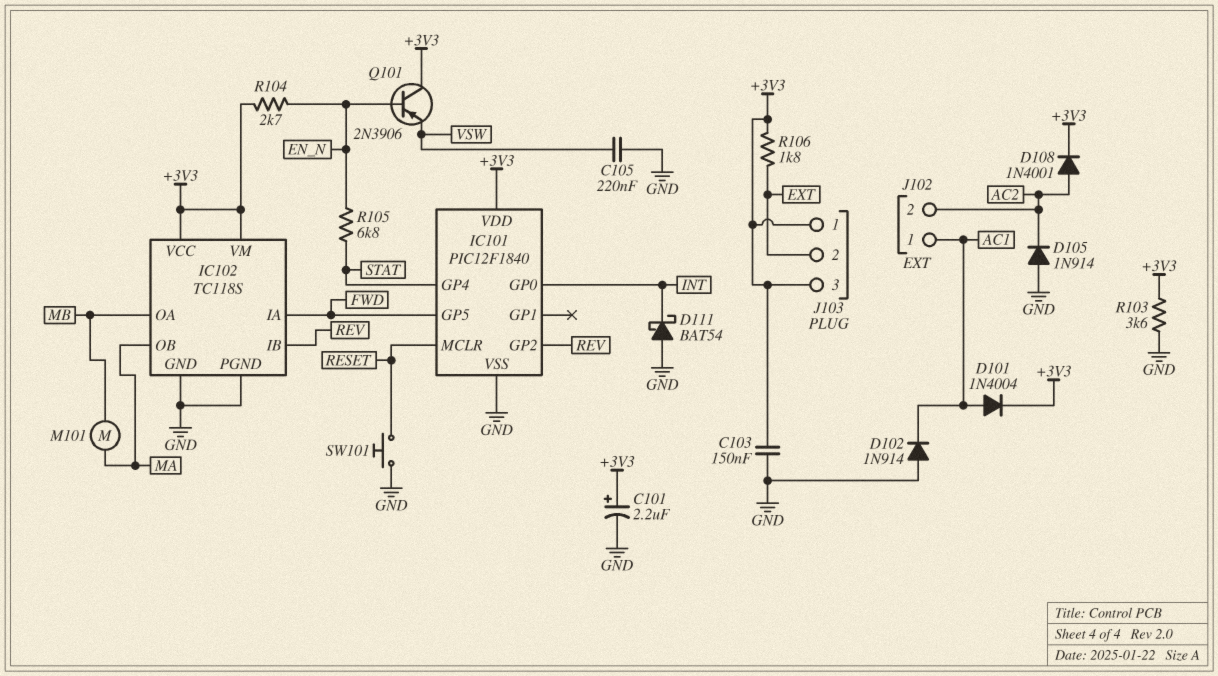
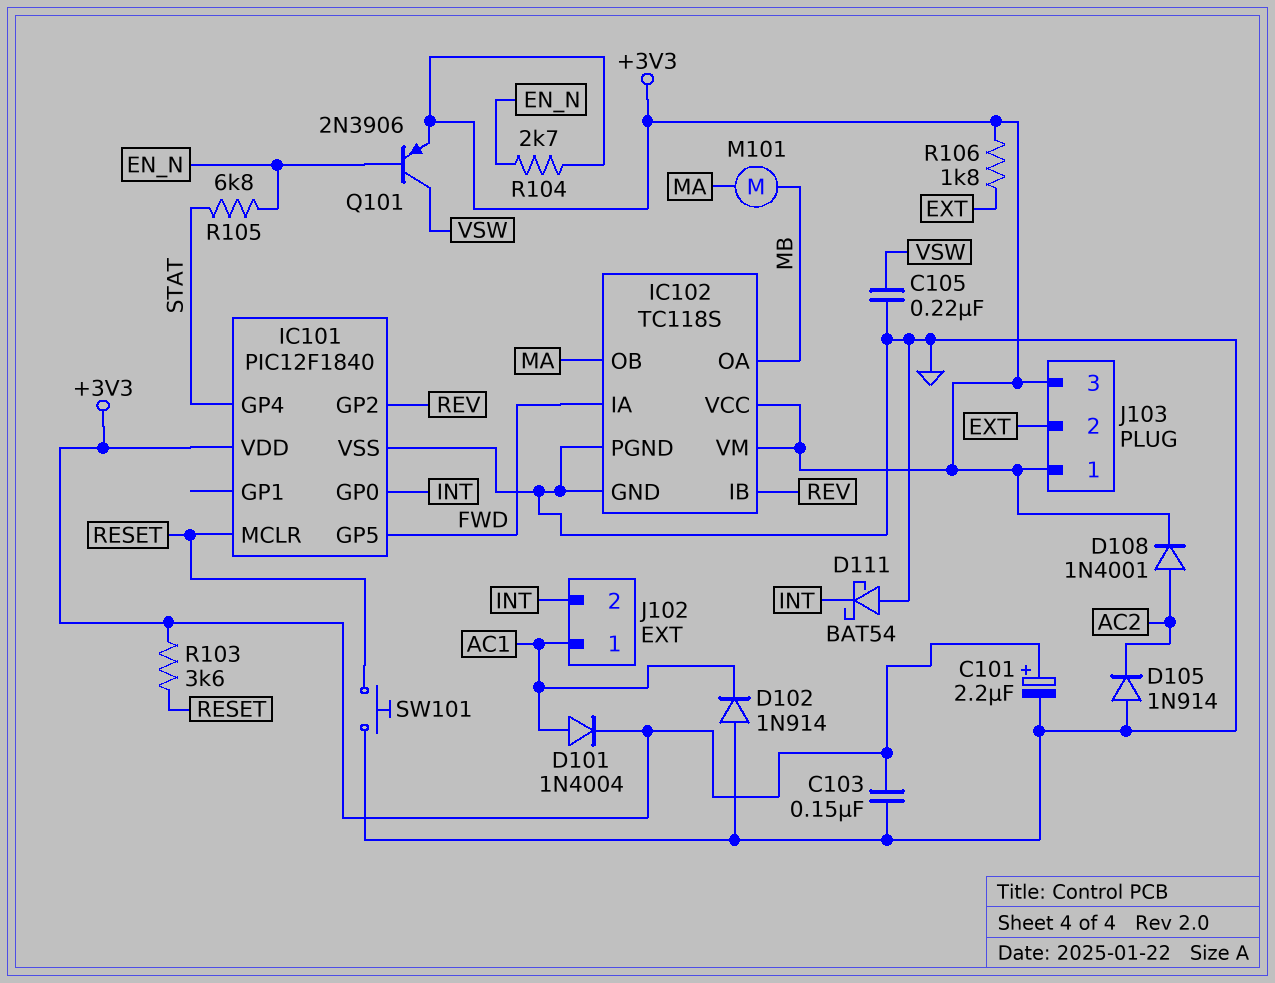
J102 pin 2: AC2 -> INT
Q101: PNP 2N3906 (B EN_N, C +3V3, E VSW) -> PNP 2N3906 (B EN_N, C VSW, E +3V3)
R103: 3.6k (+3V3, GND) -> 3.6k (+3V3, RESET)

